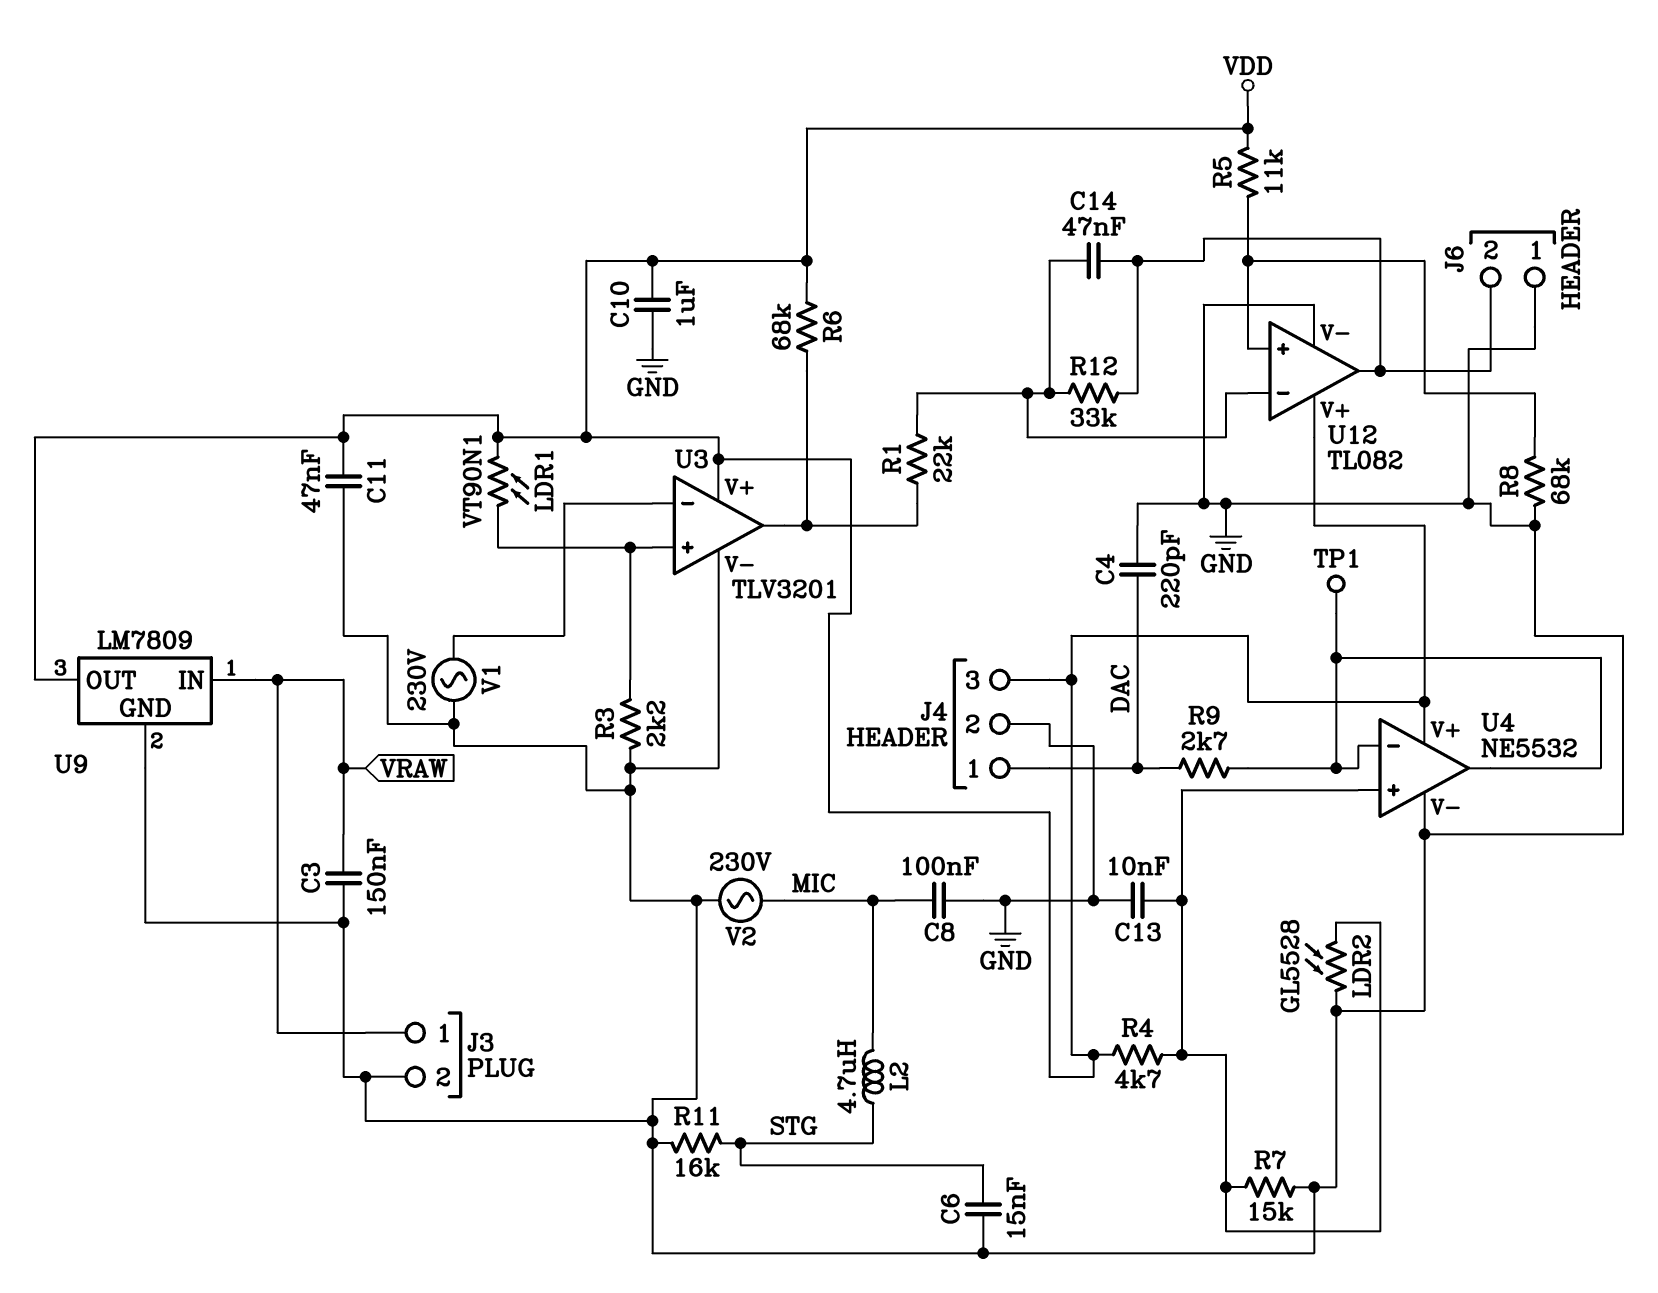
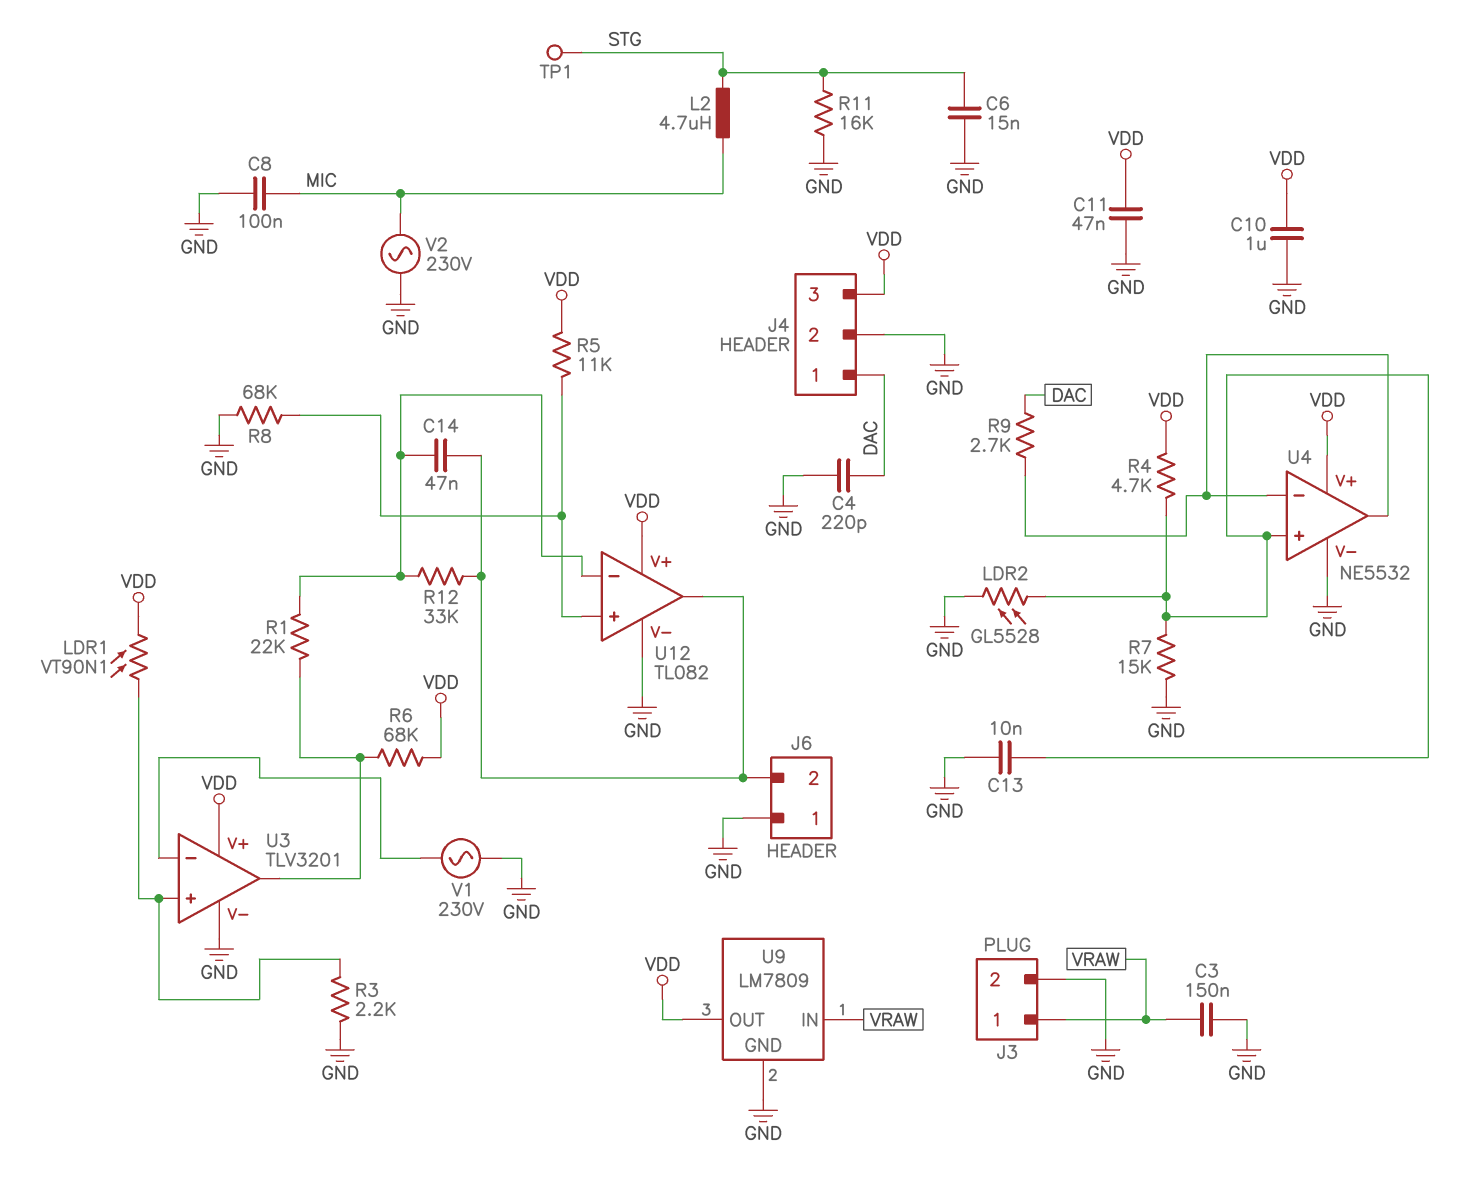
TP1: test point (U4/in-) -> test point (STG)

